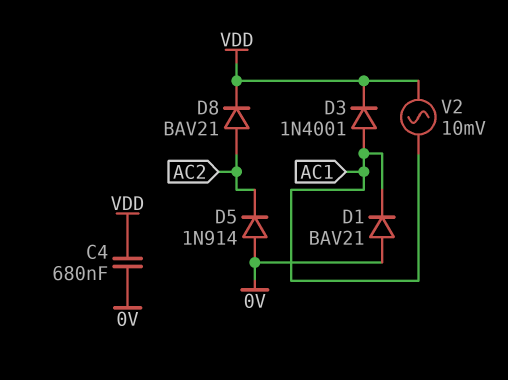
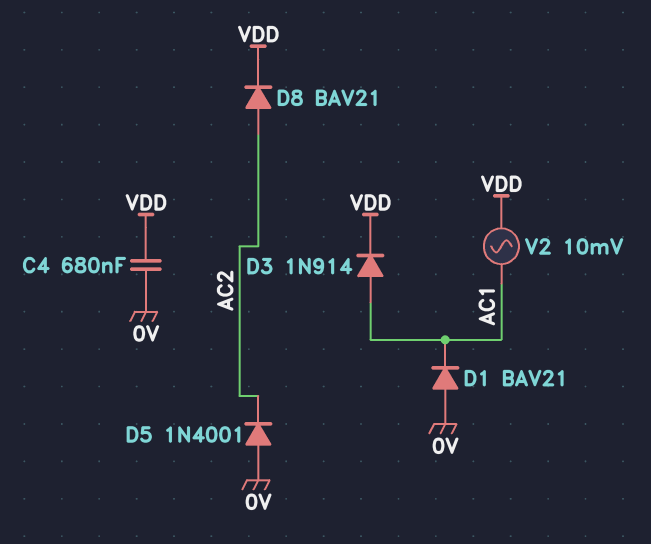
D3: diode 1N4001 (A AC1, K VDD) -> diode 1N914 (A AC1, K VDD)
D5: diode 1N914 (A 0V, K AC2) -> diode 1N4001 (A 0V, K AC2)

